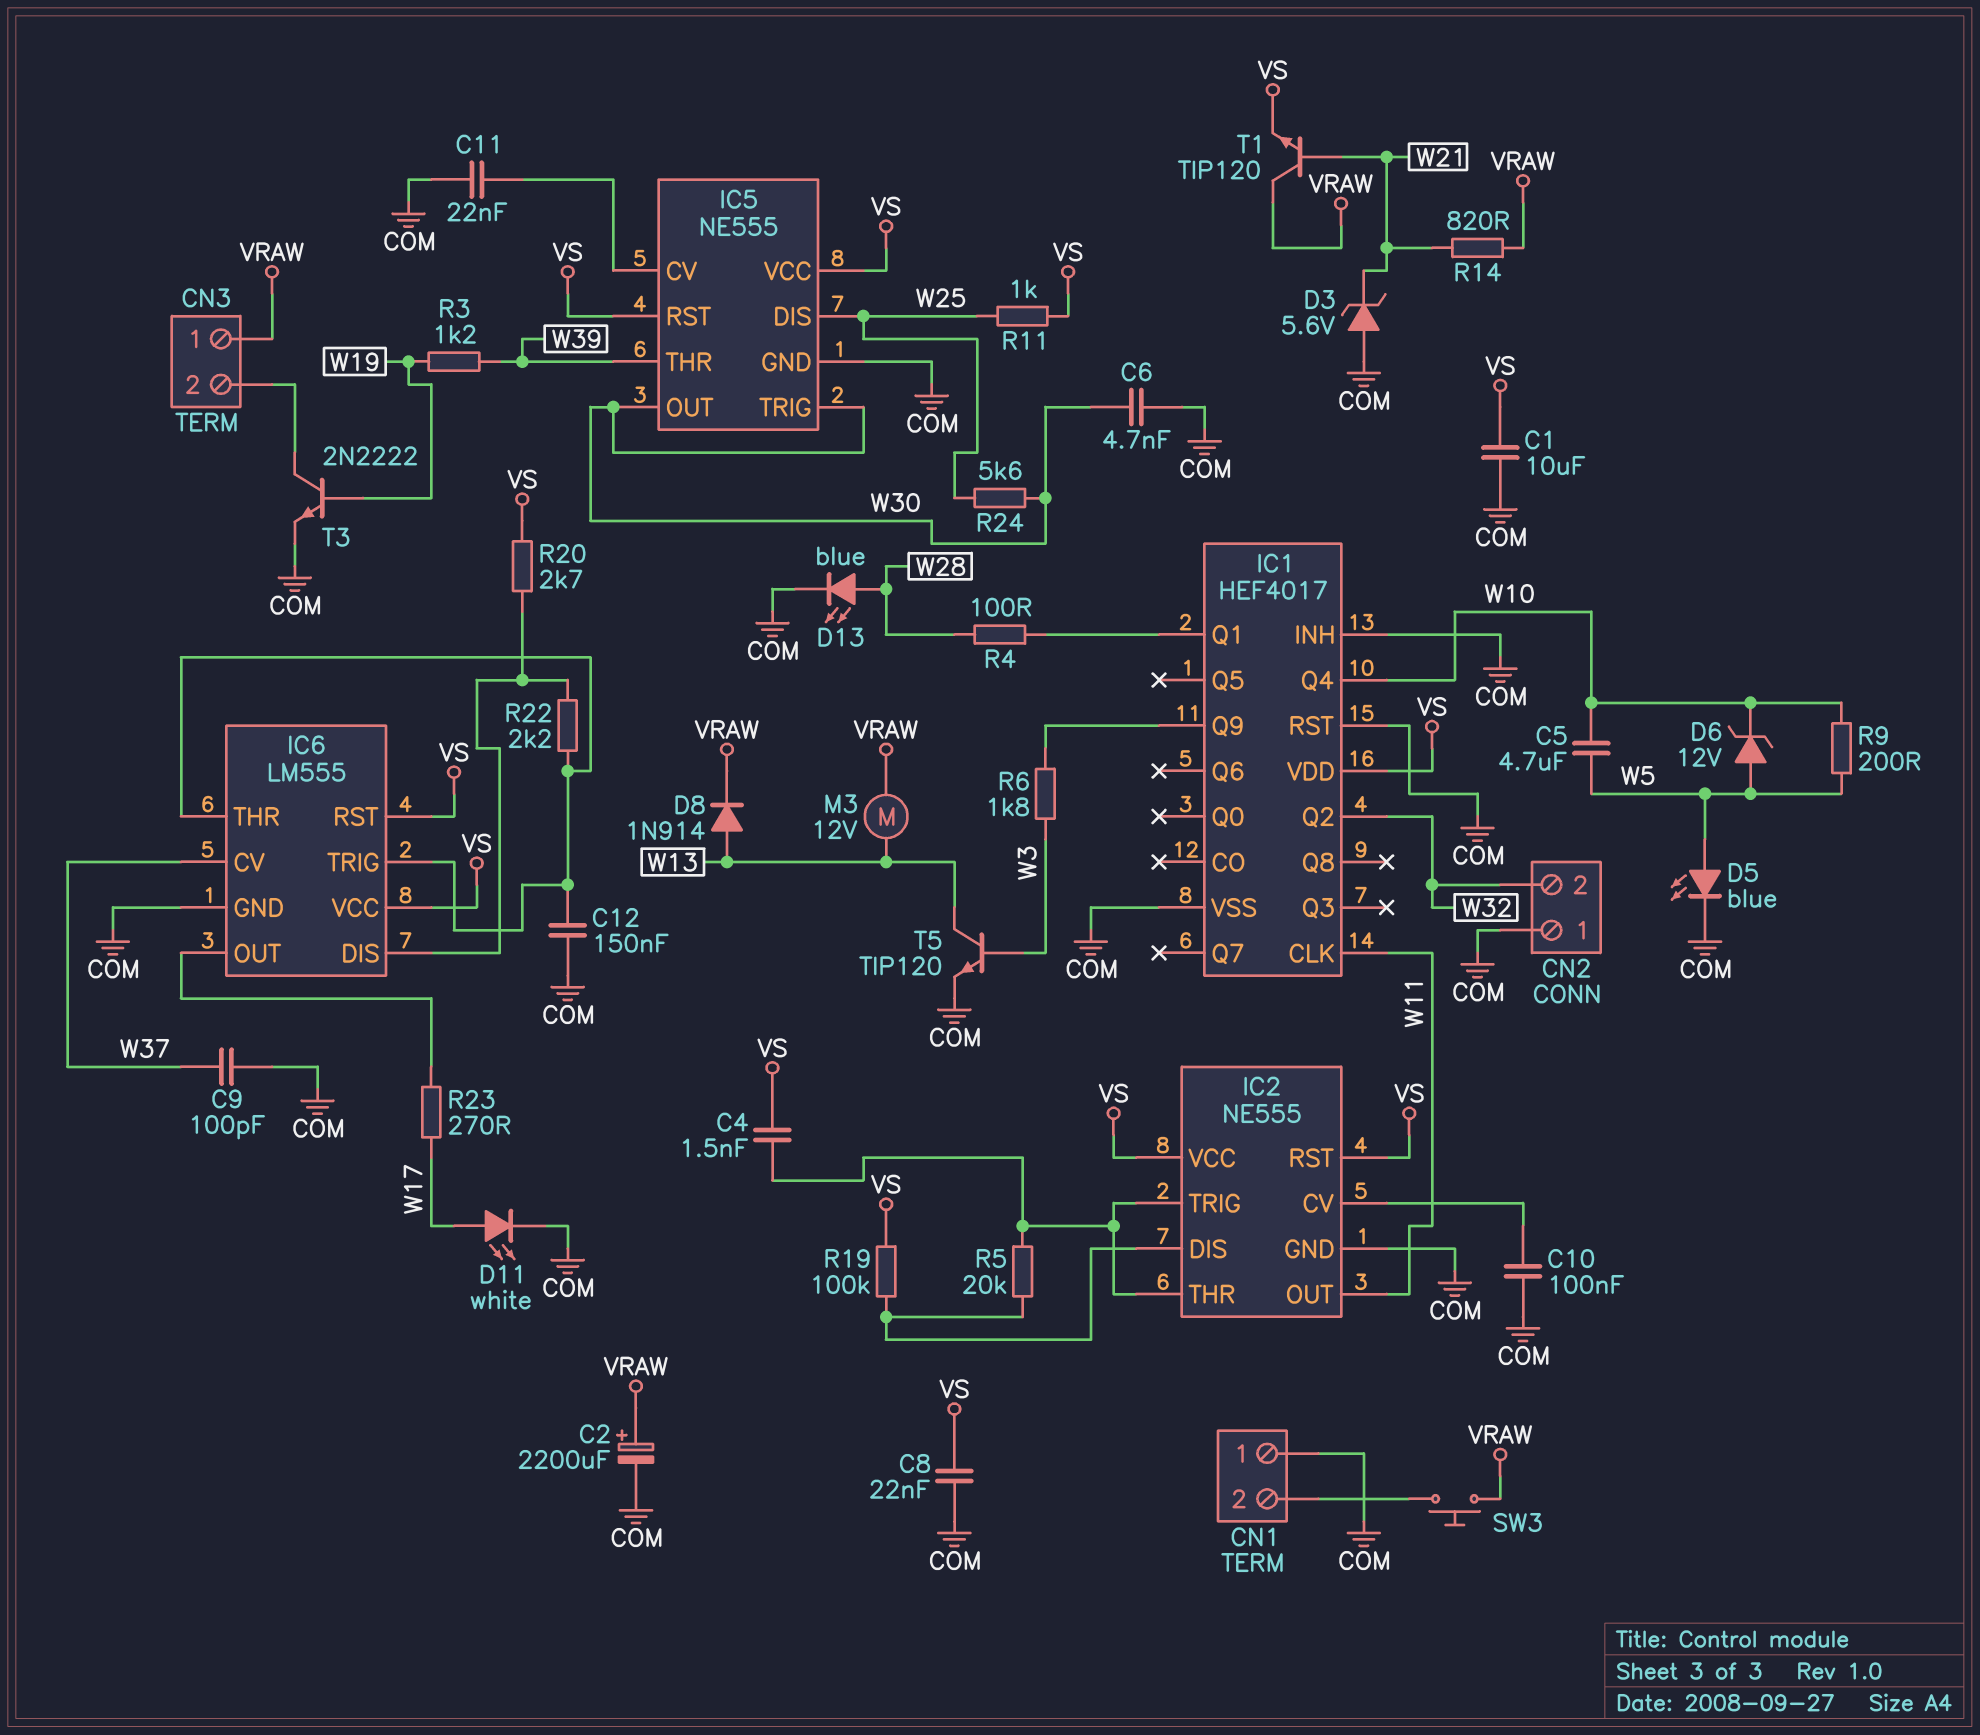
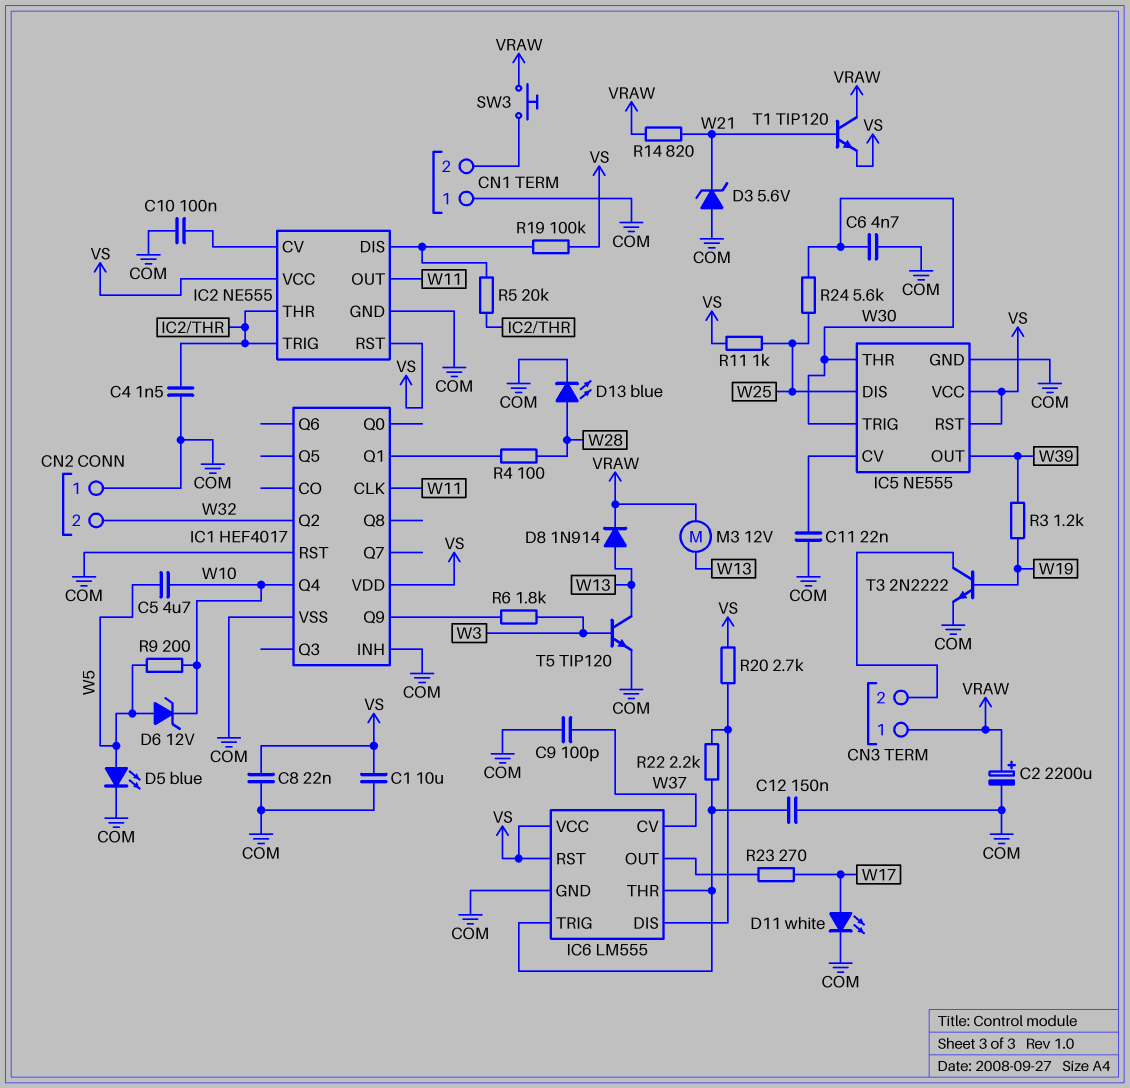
C4: 1.5nF (IC2/THR, VS) -> 1.5nF (COM, IC2/THR)
IC5 pin OUT: W30 -> W39
IC5 pin THR: W39 -> W30

